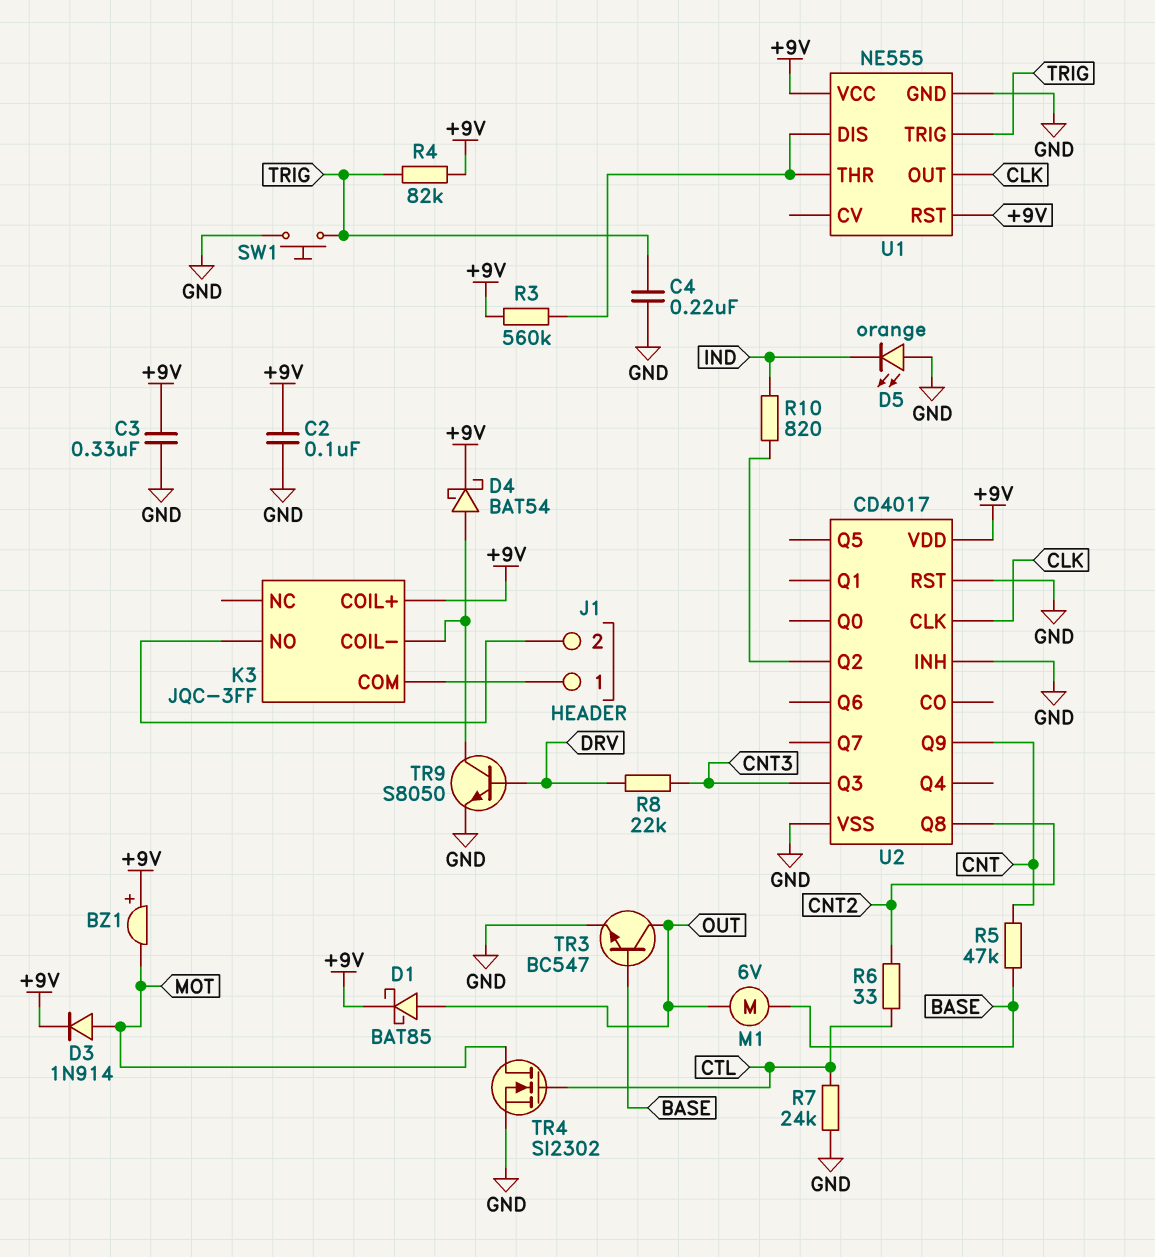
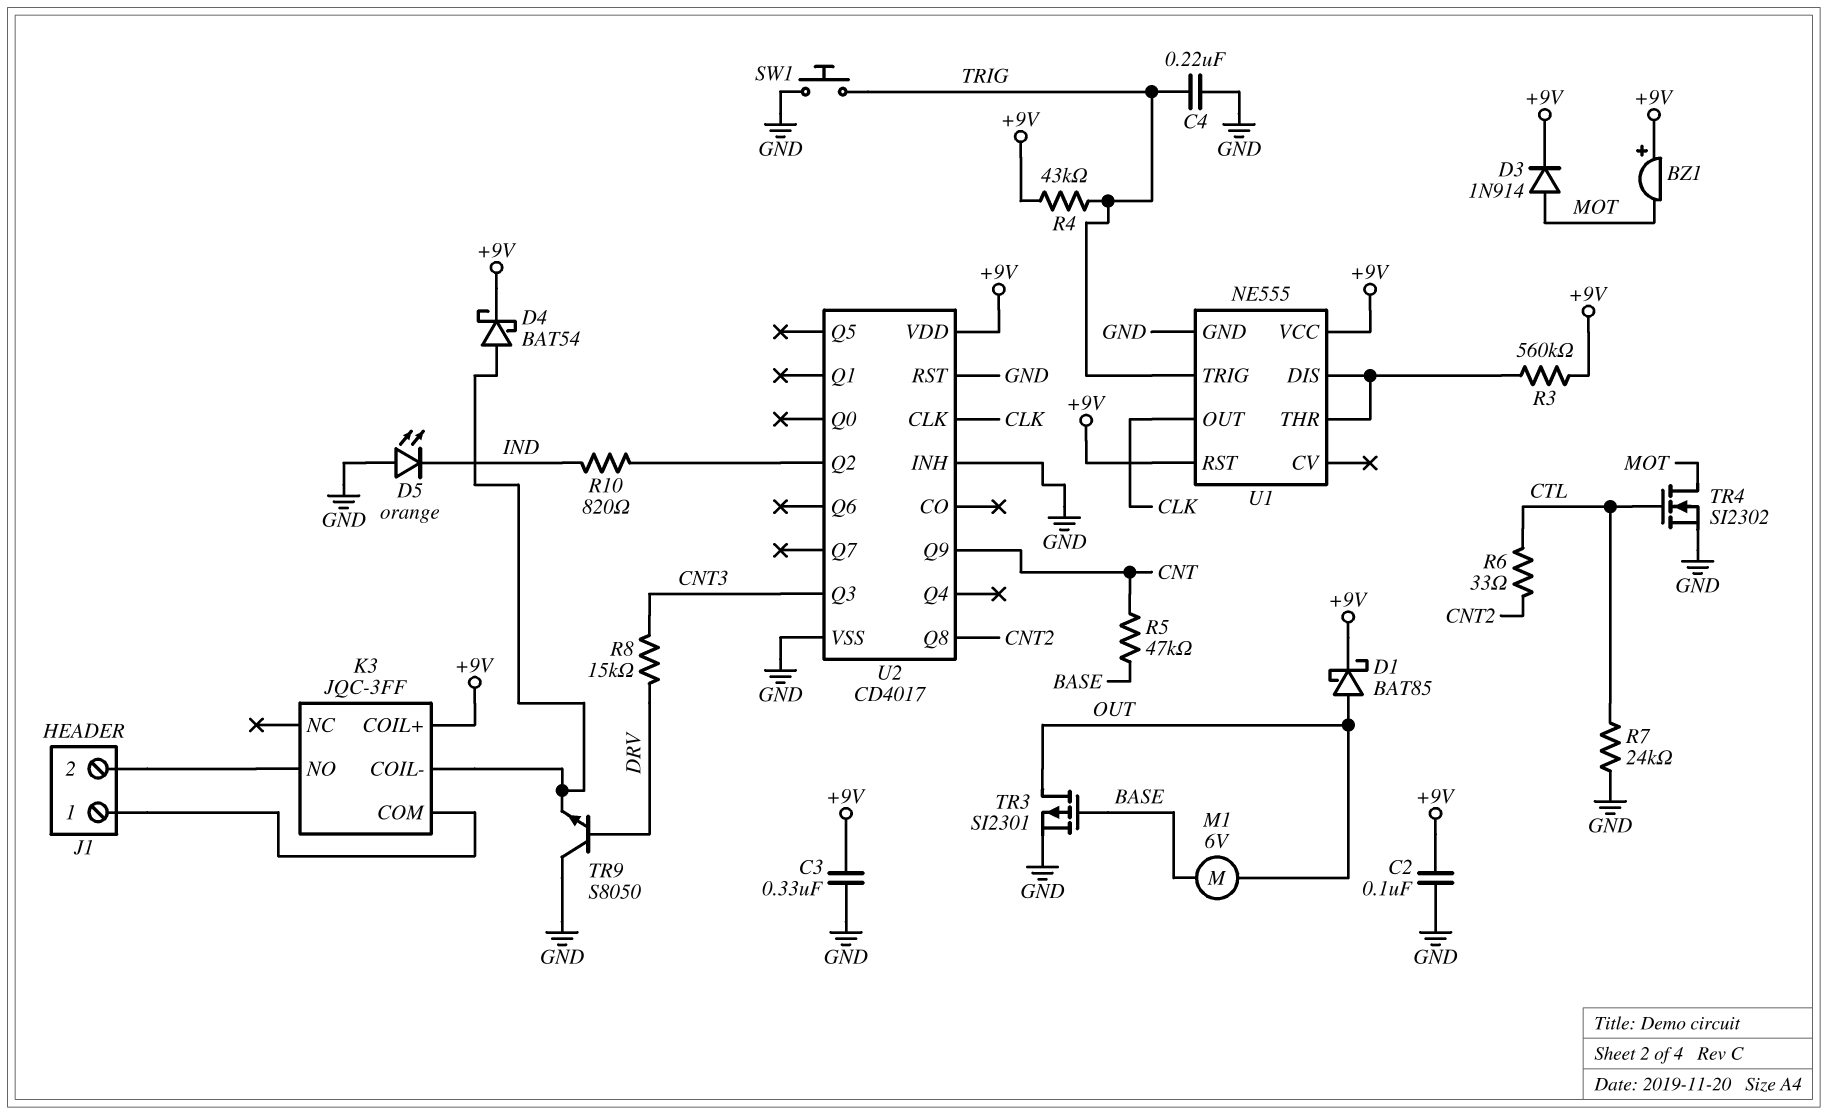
R4: 82k (+9V, TRIG) -> 43k (+9V, TRIG)
R8: 22k (CNT3, DRV) -> 15k (CNT3, DRV)
TR3: NPN BC547 (B BASE, C OUT, E GND) -> PMOS SI2301 (G BASE, D OUT, S GND)
TR9: NPN S8050 (B DRV, C K3/COIL-, E GND) -> NPN S8050 (B DRV, C GND, E K3/COIL-)

